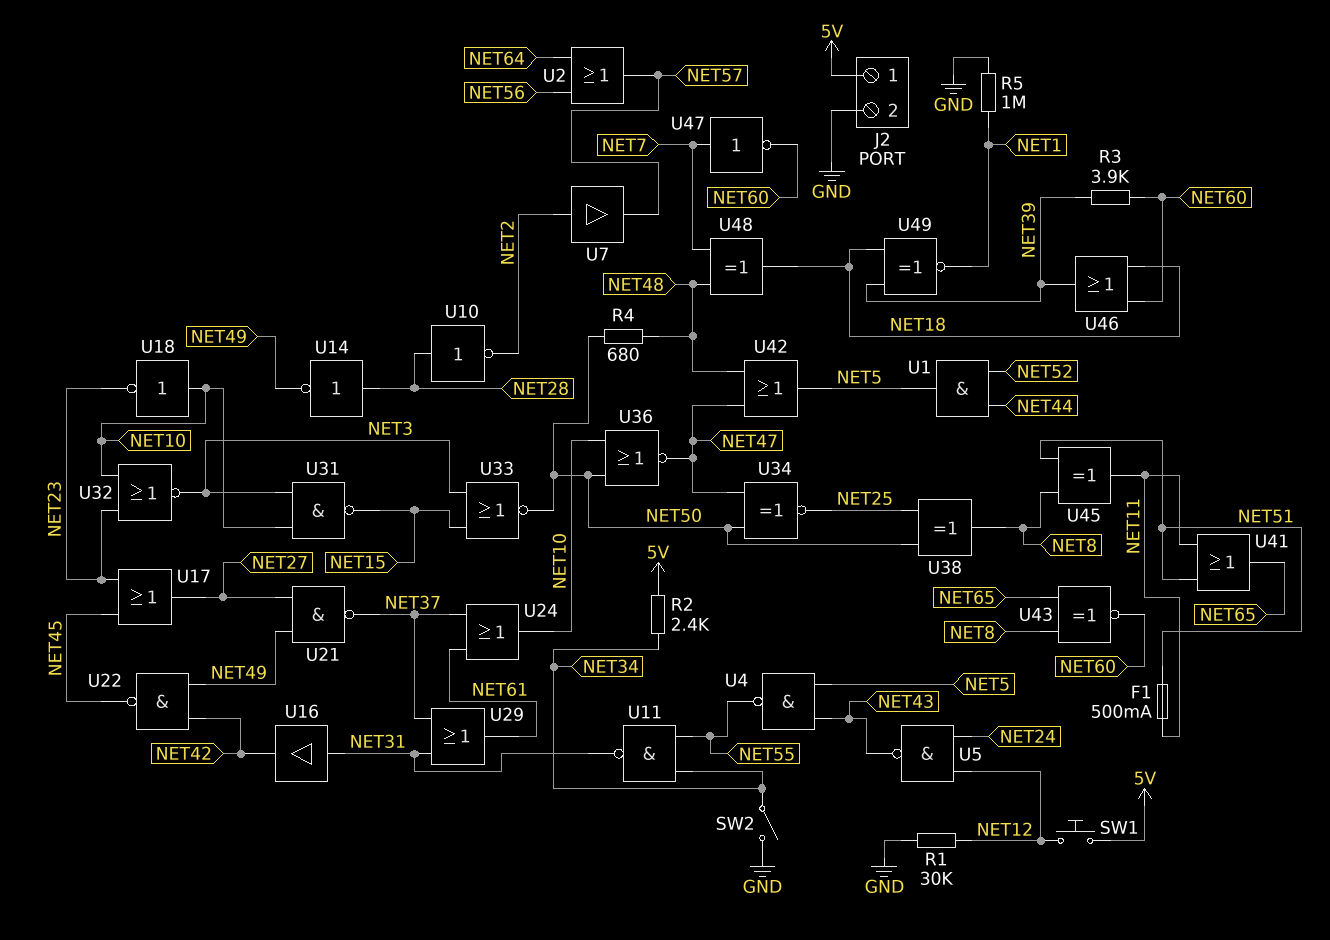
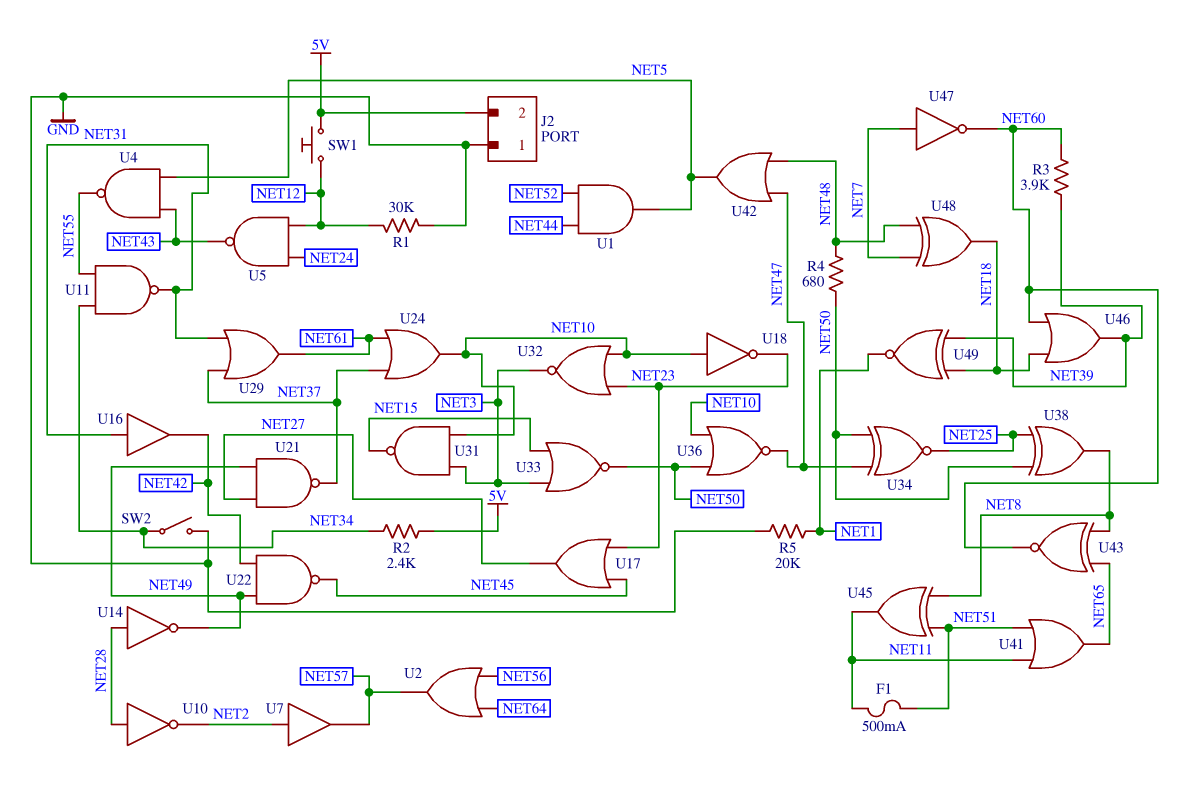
J2 pin 1: 5V -> GND
J2 pin 2: GND -> 5V
R5: 1M (GND, NET1) -> 20k (GND, NET1)

